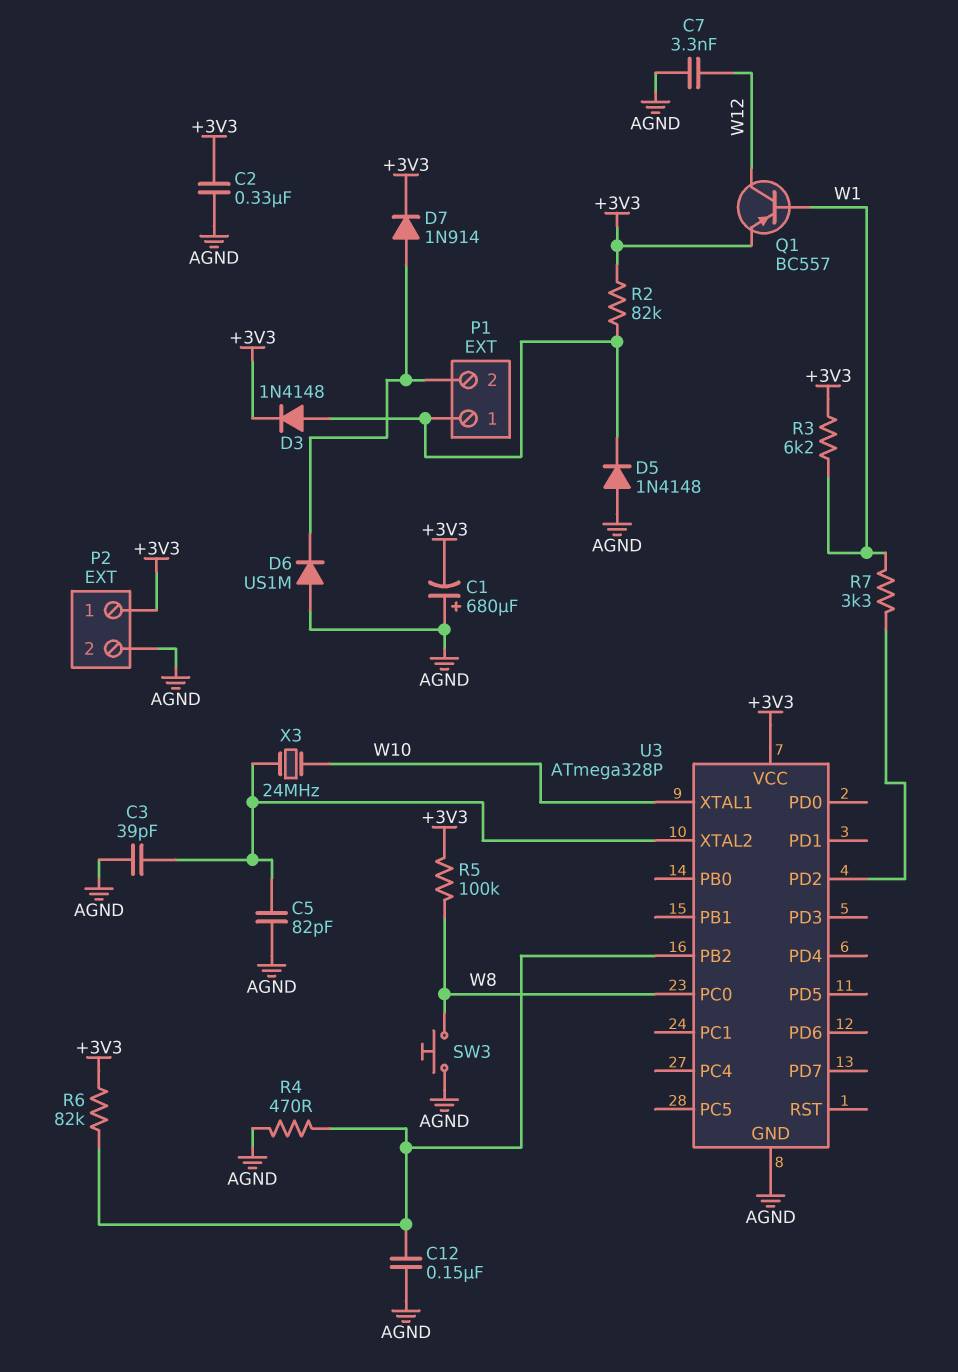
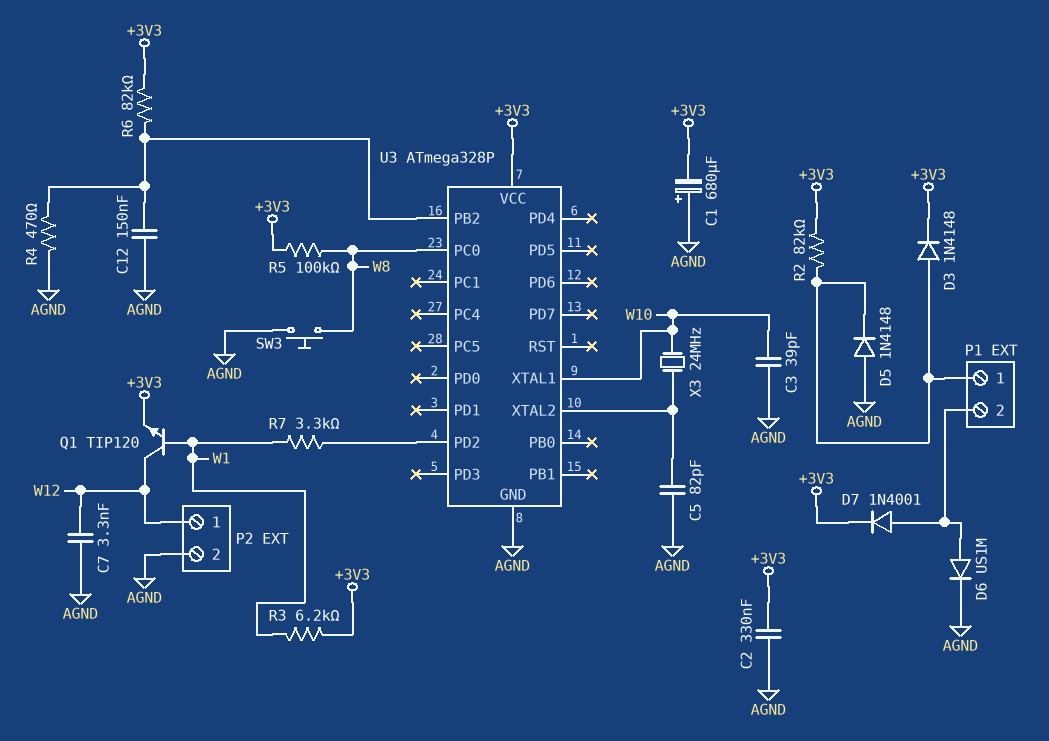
C3: 39pF (AGND, U3/XTAL2) -> 39pF (AGND, W10)
D6: diode US1M (A AGND, K P1/2) -> diode US1M (A P1/2, K AGND)
D7: diode 1N914 (A P1/2, K +3V3) -> diode 1N4001 (A P1/2, K +3V3)
P2 pin 1: +3V3 -> W12
Q1: PNP BC557 (B W1, C W12, E +3V3) -> NPN TIP120 (B W1, C W12, E +3V3)

